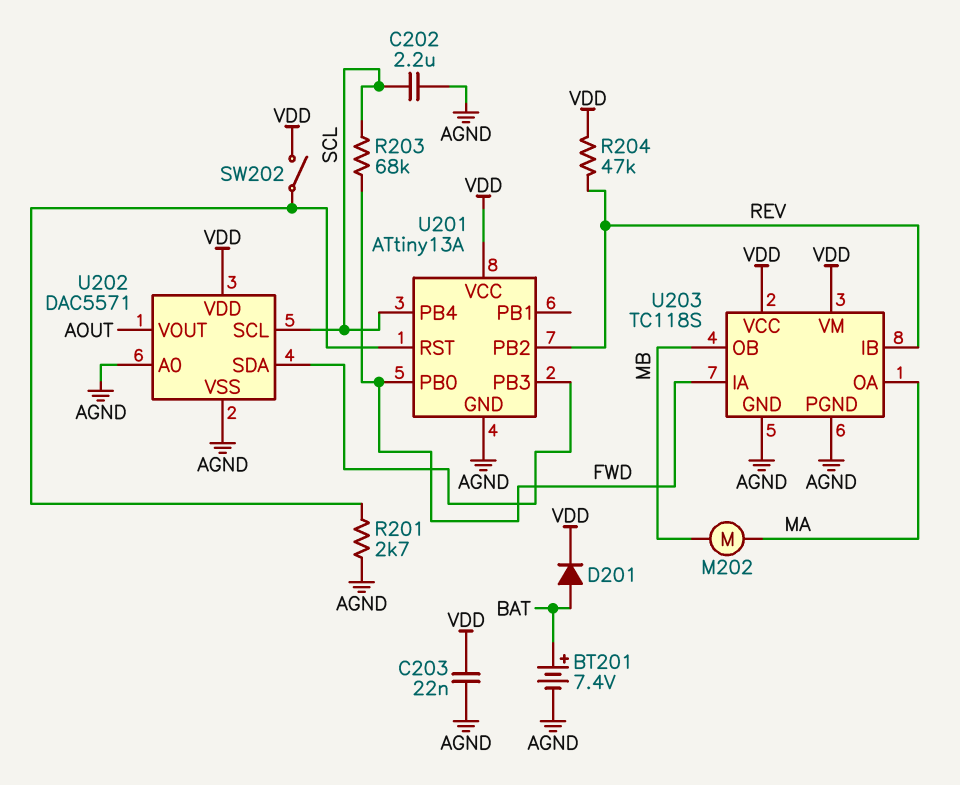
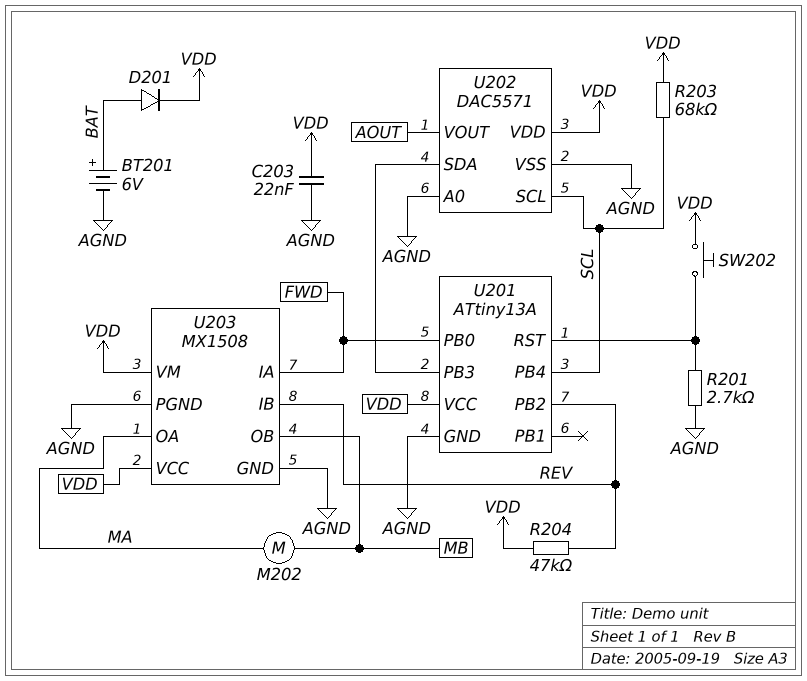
BT201: 7.4V (plus BAT, minus AGND) -> 6V (plus BAT, minus AGND)
C202: 2.2uF (AGND, SCL) -> none
R203: 68k (FWD, SCL) -> 68k (SCL, VDD)
SW202: switch (U201/RST, VDD) -> button (U201/RST, VDD)
U203: TC118S -> MX1508

